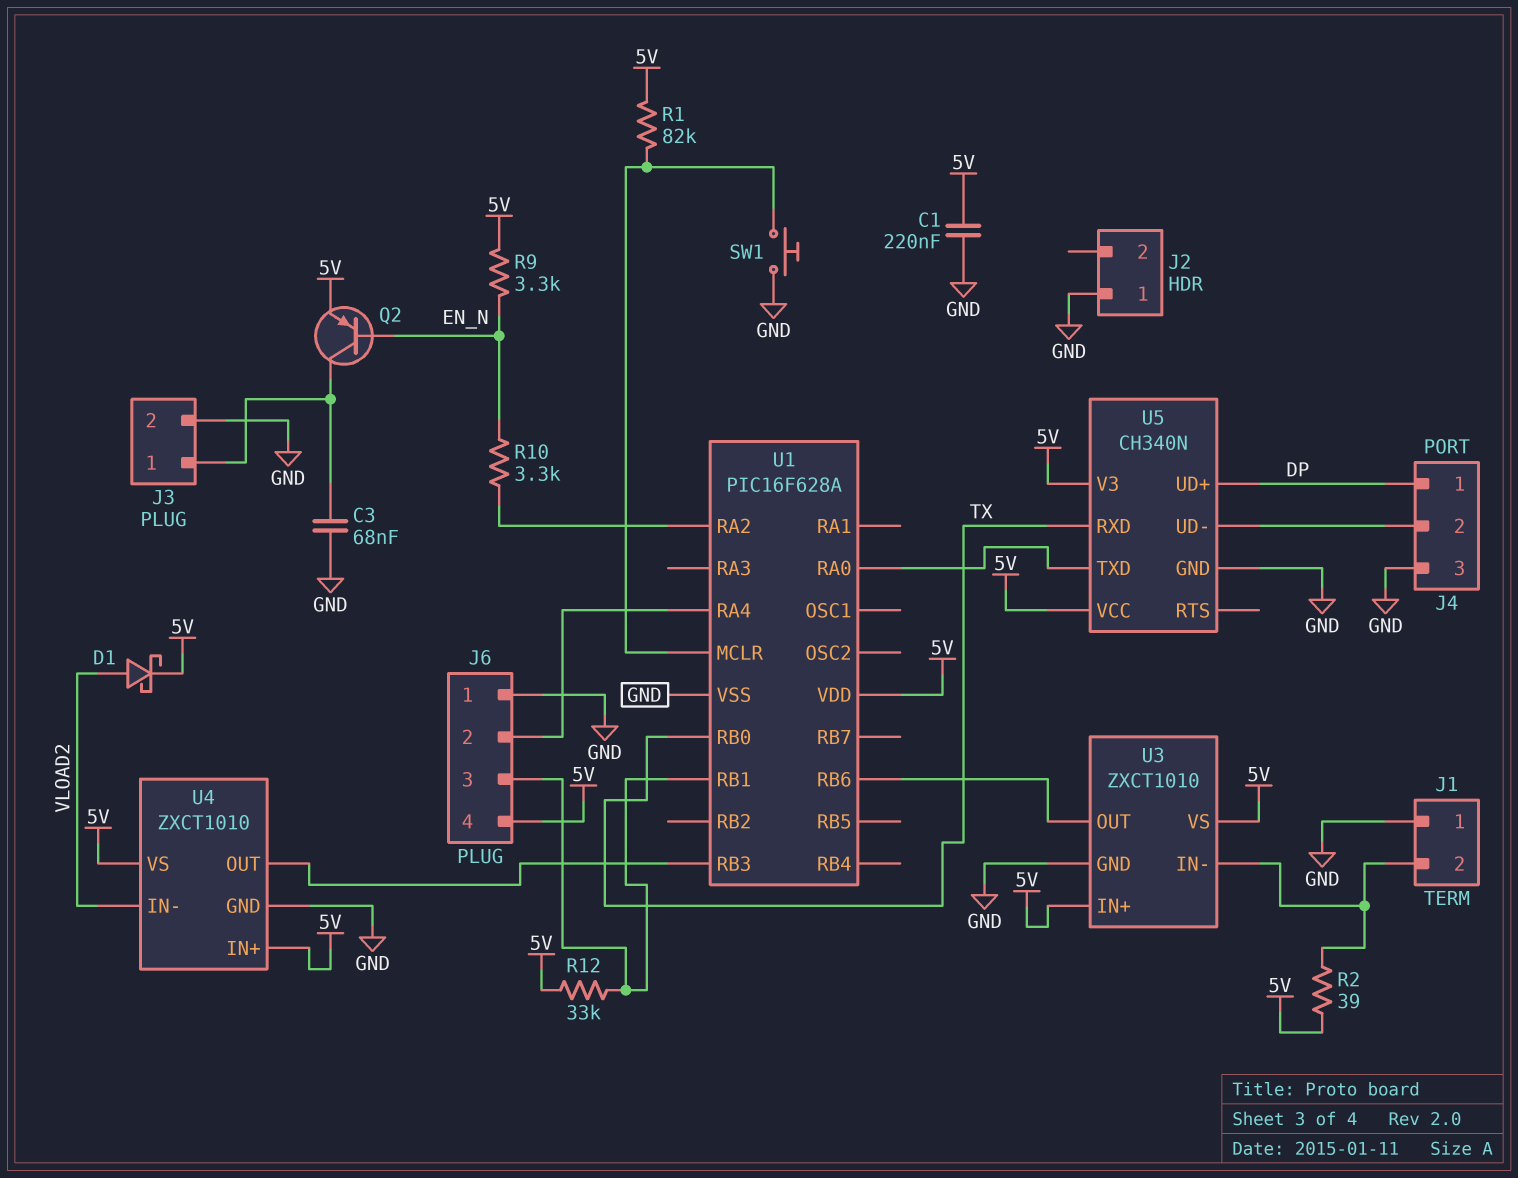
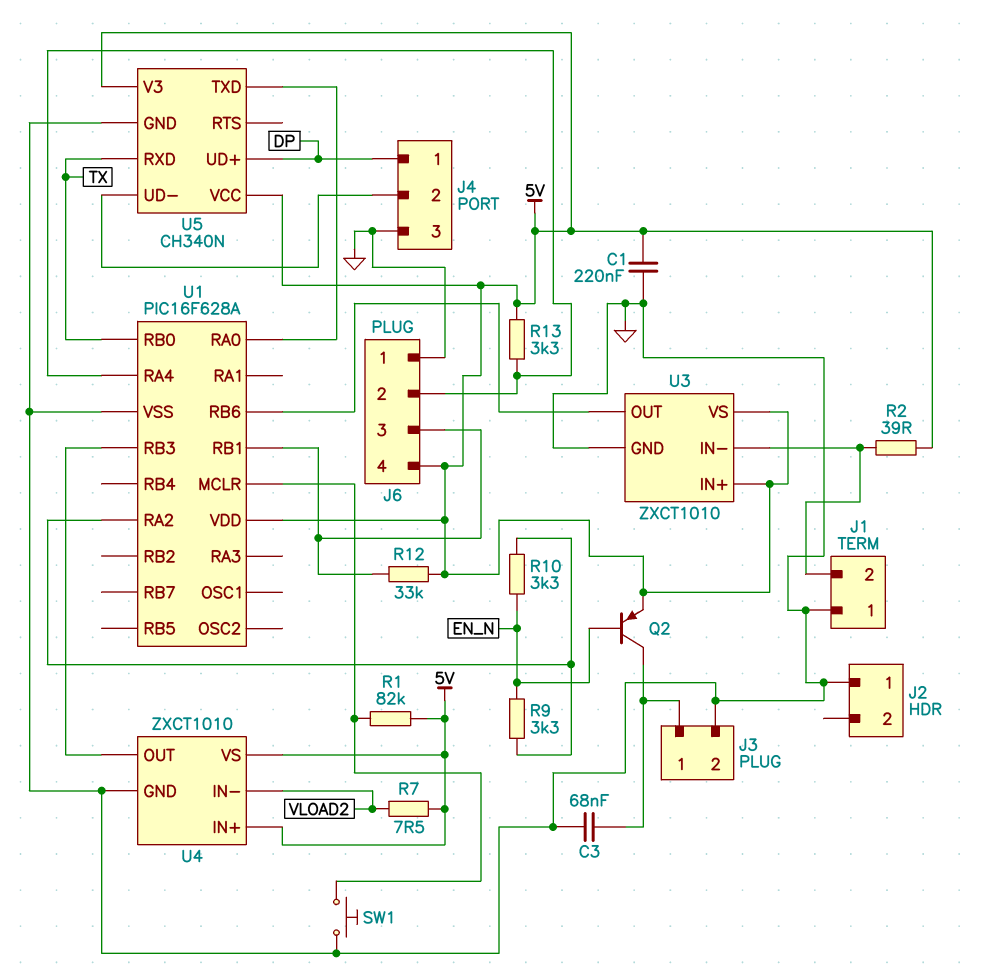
D1: schottky (A VLOAD2, K 5V) -> none
R7: none -> 7.5 (5V, VLOAD2)
R9: 3.3k (5V, EN_N) -> 3.3k (EN_N, U1/RA2)
R13: none -> 3.3k (5V, J6/2)

